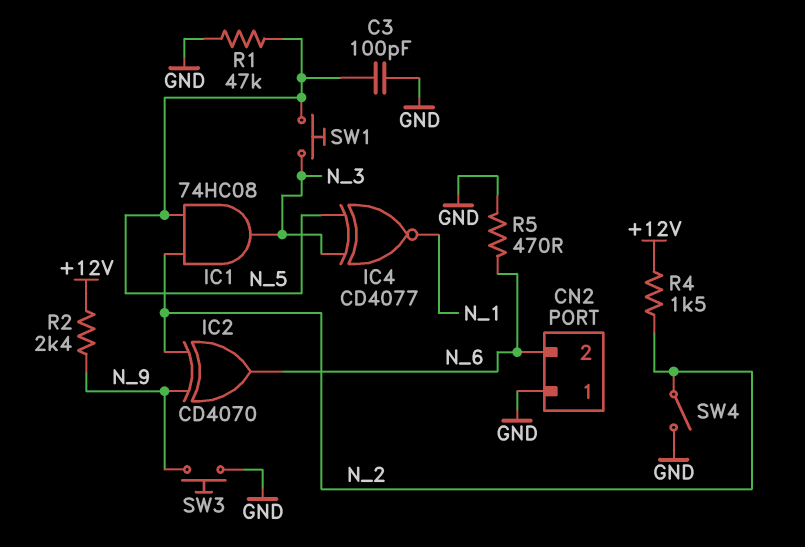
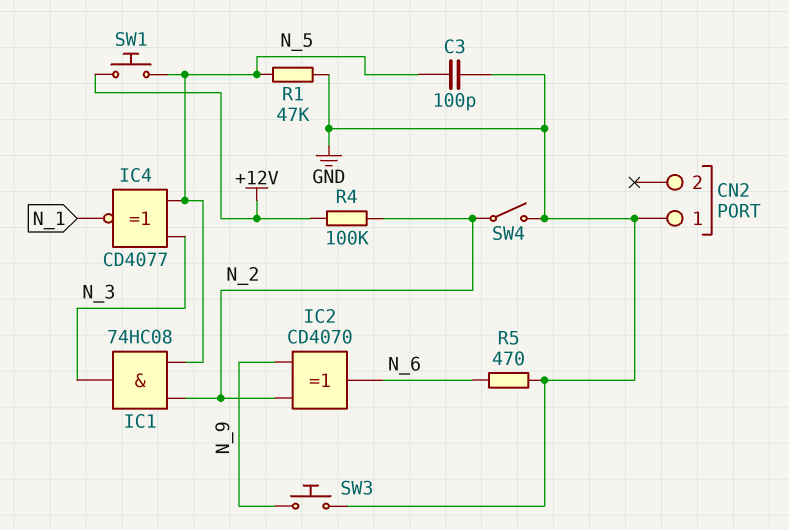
CN2 pin 2: N_6 -> none
R2: 2.4k (+12V, N_9) -> none
R4: 1.5k (+12V, N_2) -> 100k (+12V, N_2)
SW1: button (N_3, N_5) -> button (+12V, N_5)

